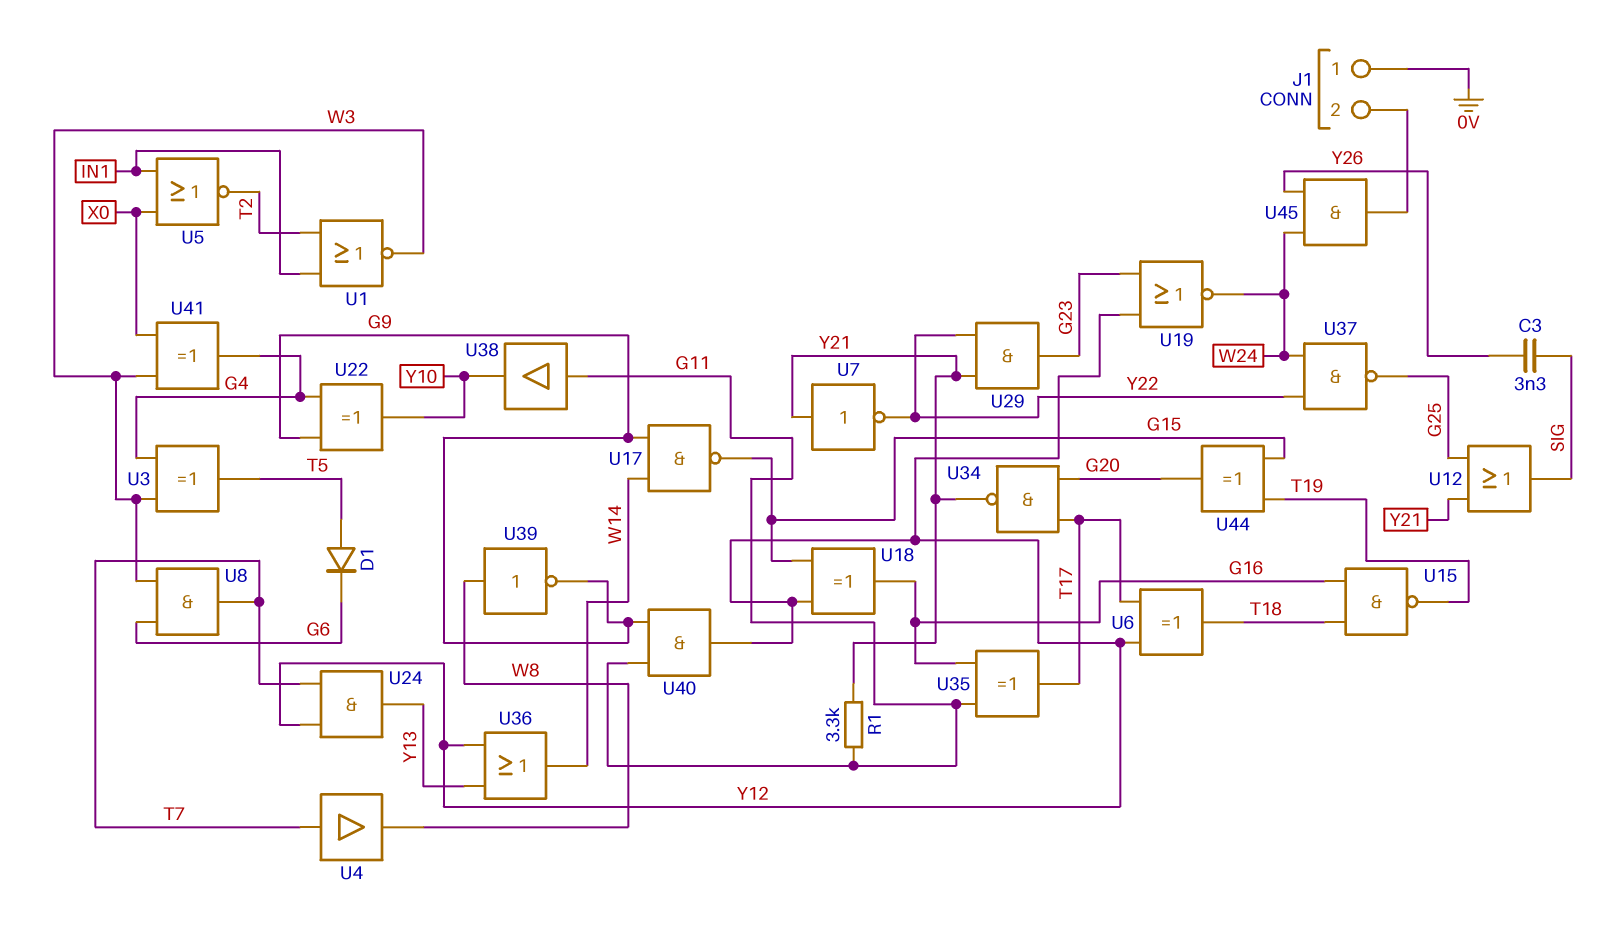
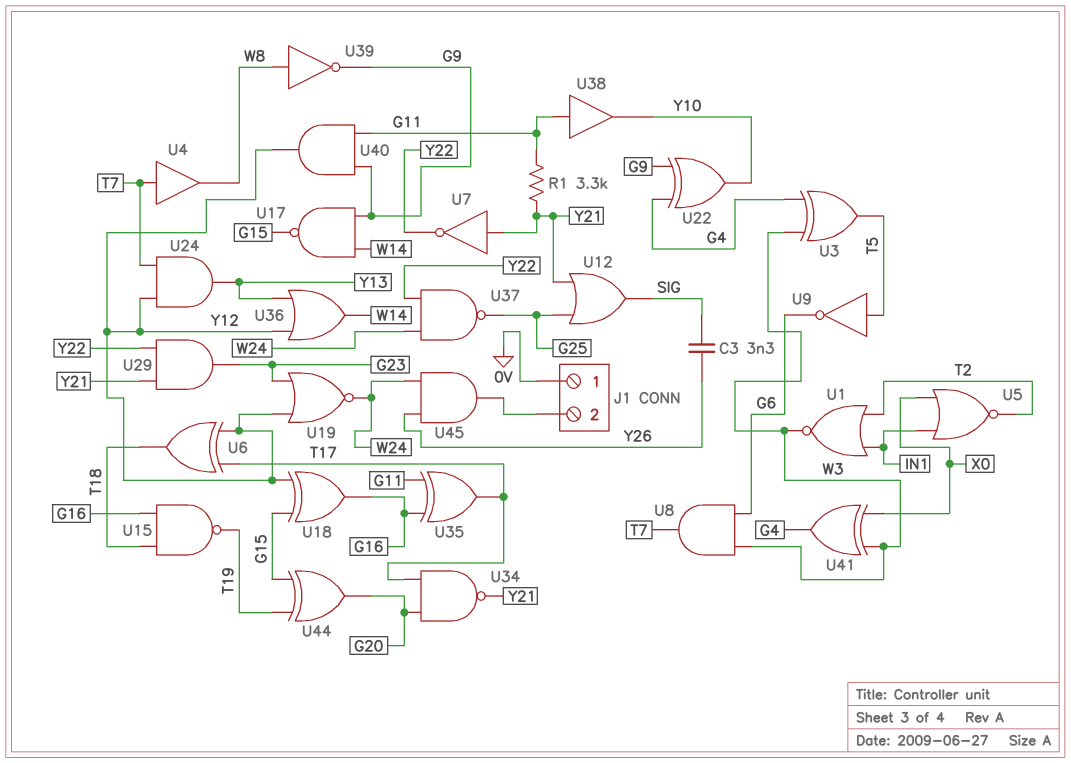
D1: diode (A T5, K G6) -> none
U9: none -> NOT (in T5, out G6)

